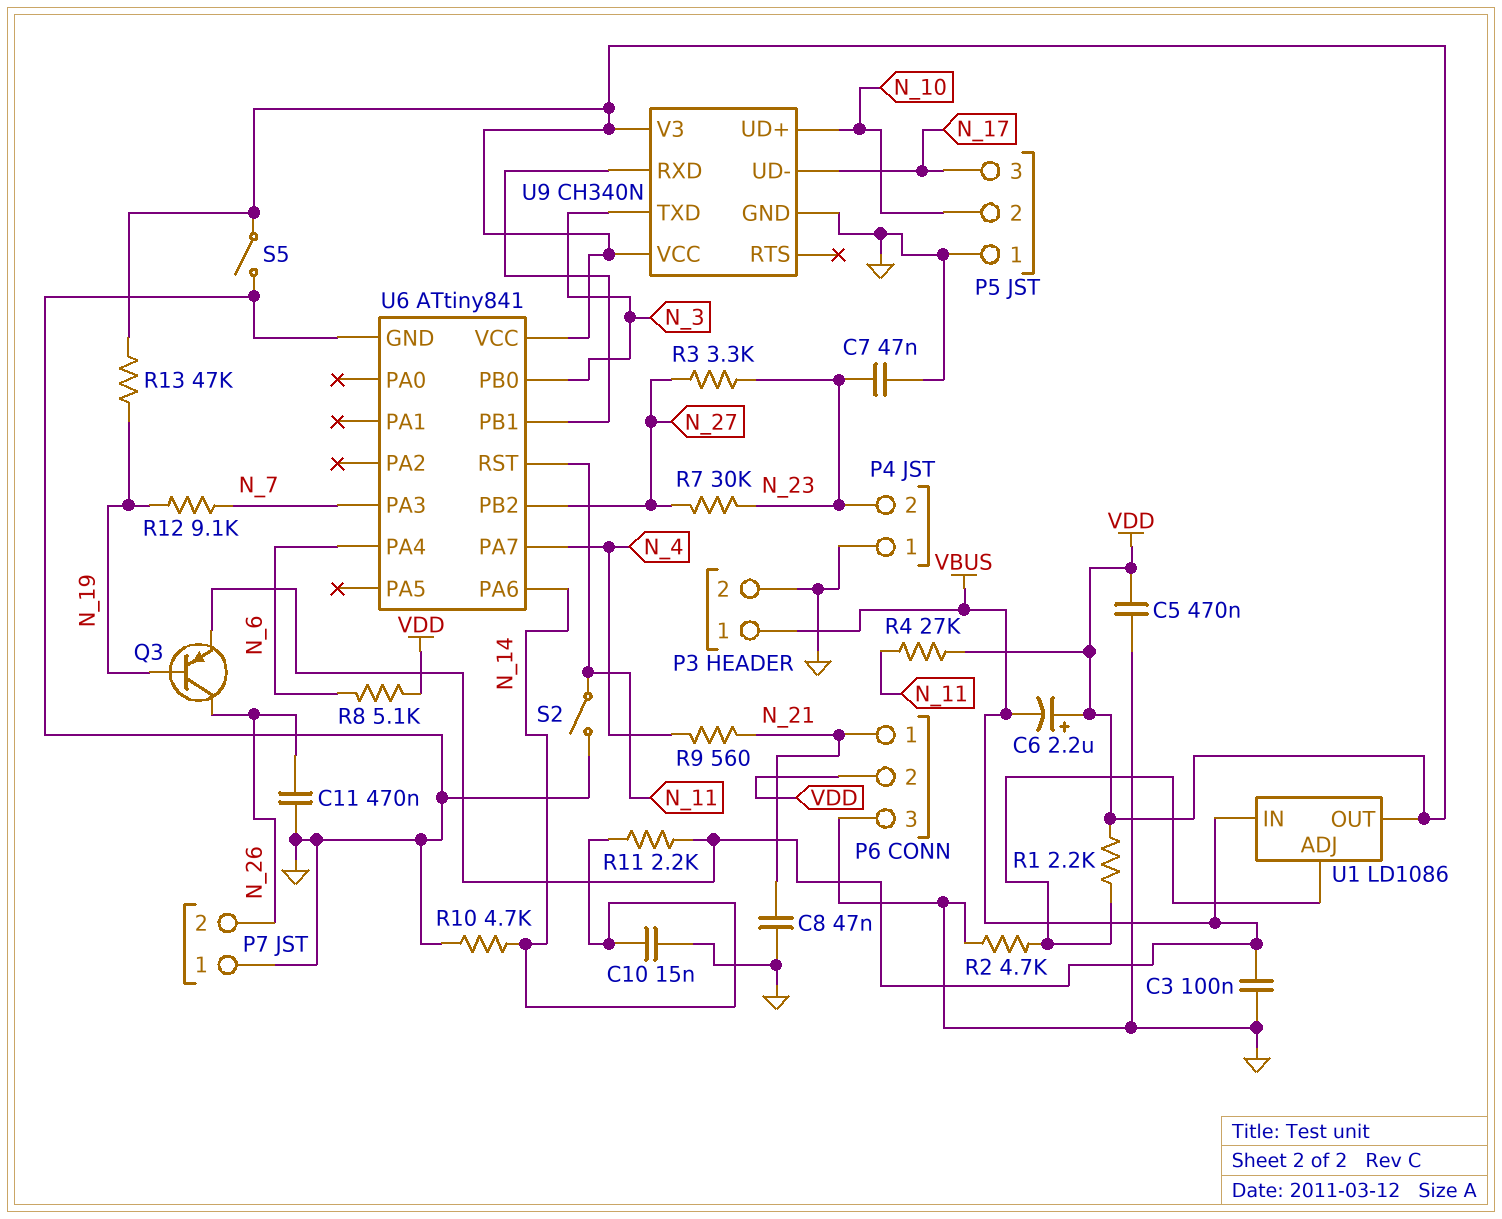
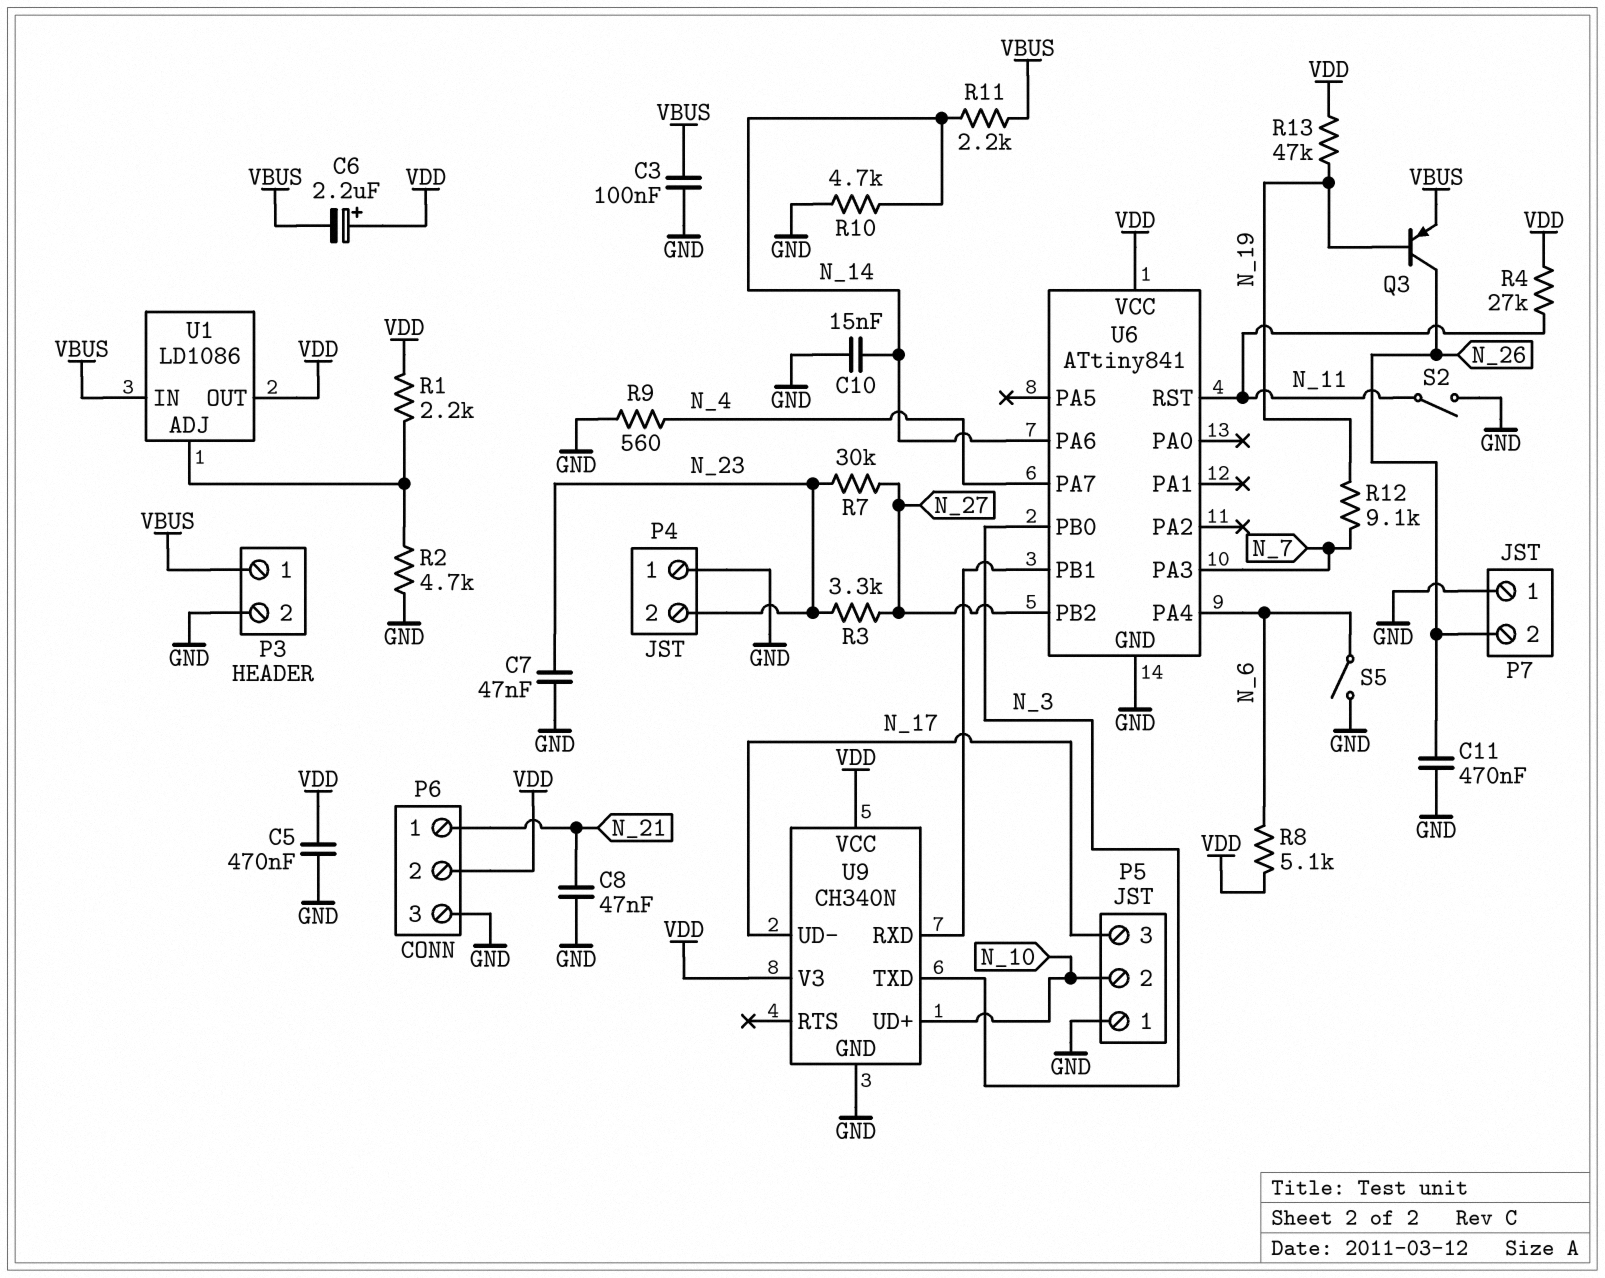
R9: 560 (N_4, N_21) -> 560 (GND, N_4)
S5: switch (GND, VDD) -> switch (GND, N_6)

